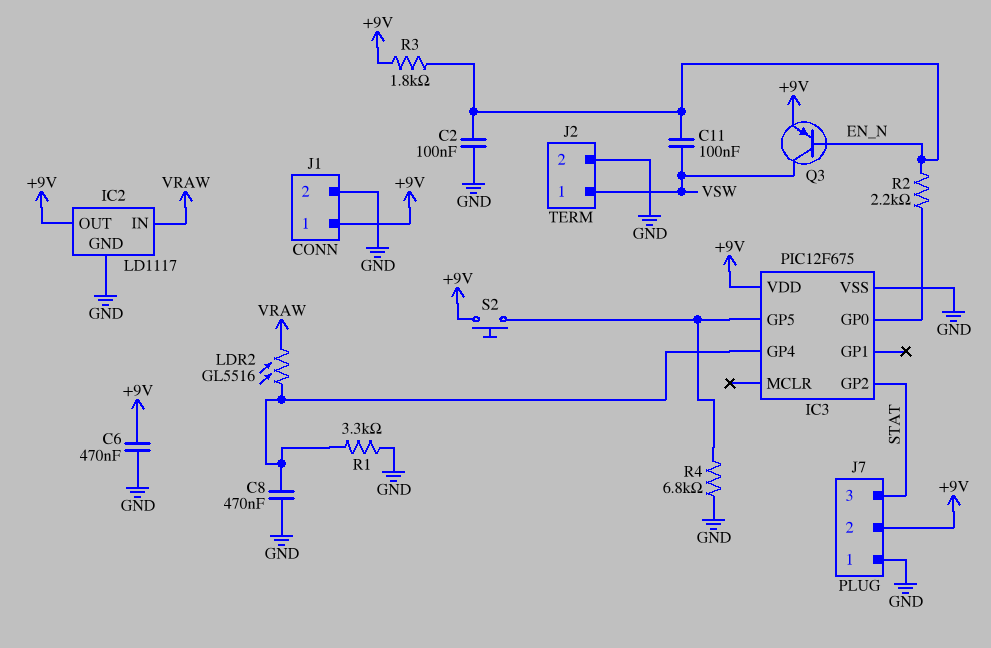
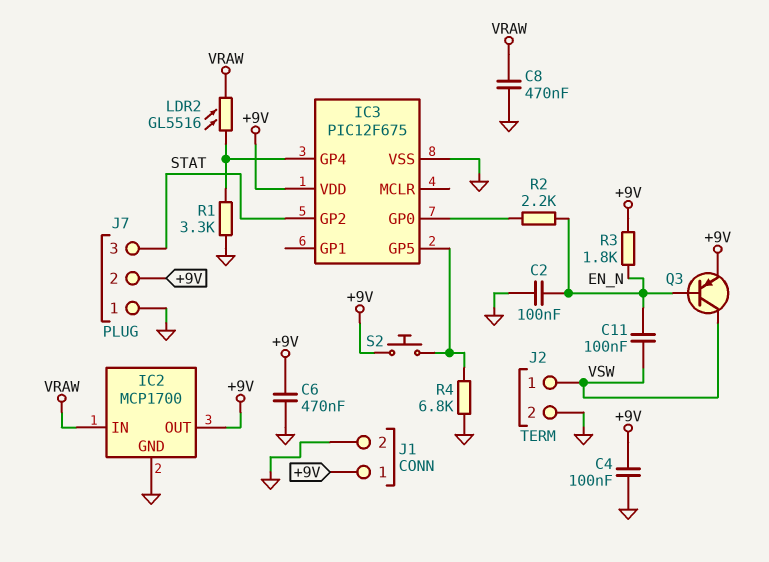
C4: none -> 100nF (+9V, GND)
C8: 470nF (GND, IC3/GP4) -> 470nF (GND, VRAW)
IC2: LD1117 -> MCP1700

